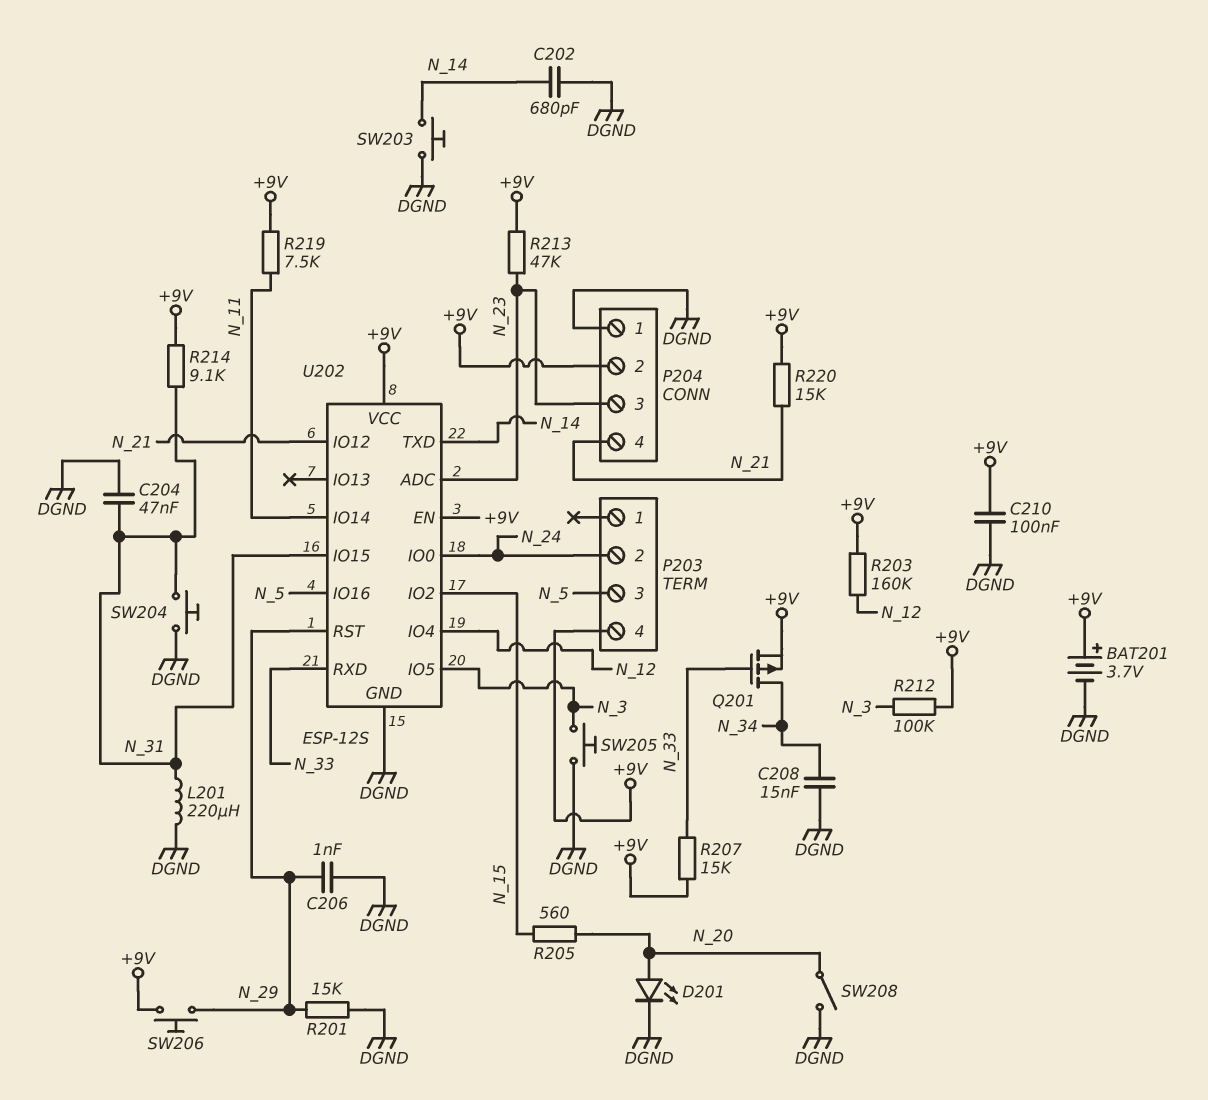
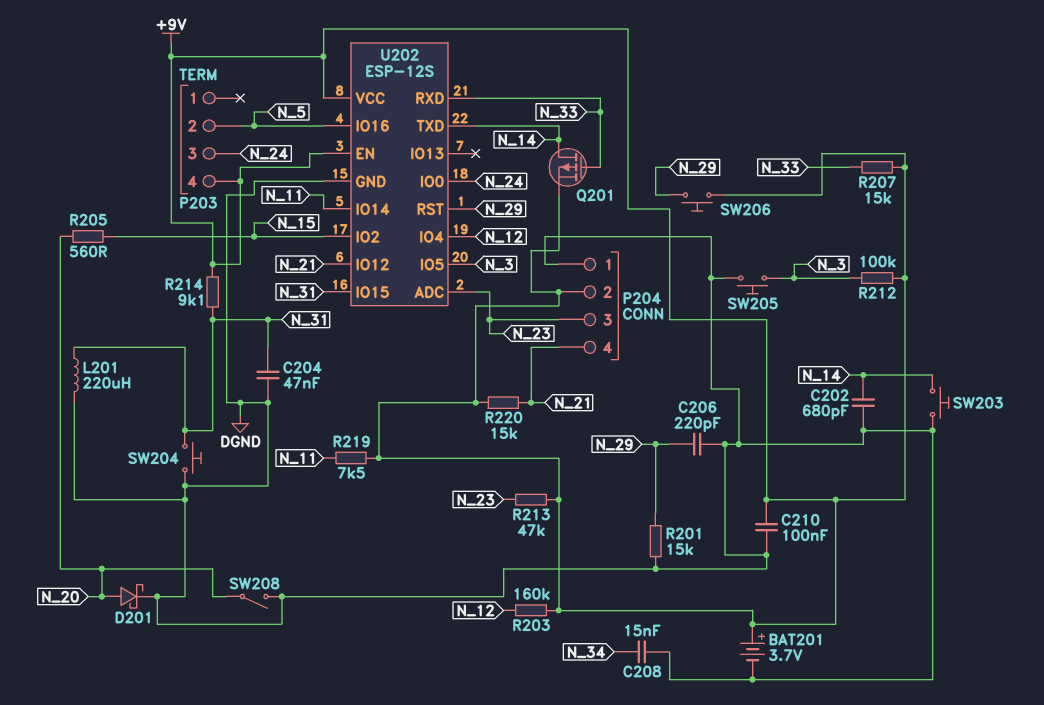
C206: 1nF (DGND, N_29) -> 220pF (DGND, N_29)
D201: LED (A N_20, K DGND) -> schottky (A N_20, K DGND)
P203 pin 2: N_24 -> N_5
P203 pin 3: N_5 -> N_24
Q201: PMOS (G N_33, D N_34, S +9V) -> PMOS (G N_33, D N_14, S +9V)

